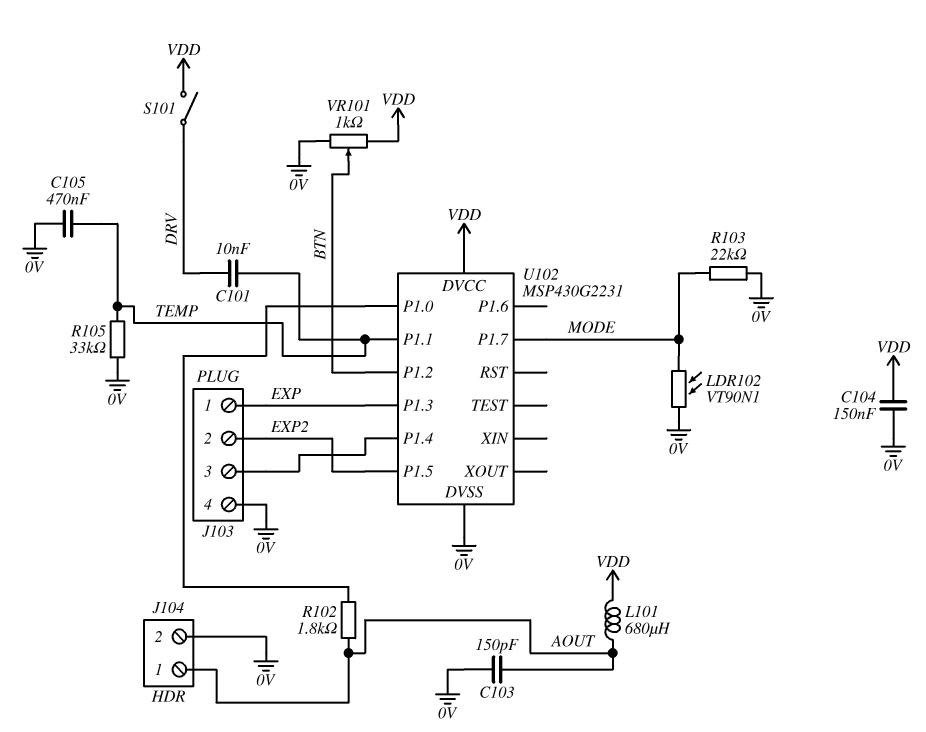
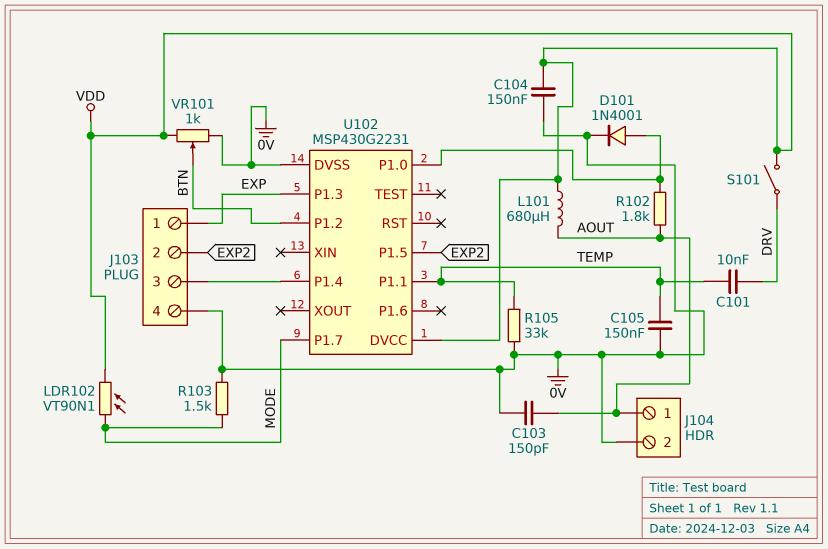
C105: 470nF (0V, TEMP) -> 150nF (0V, TEMP)
D101: none -> diode 1N4001 (A U102/P1.0, K 0V)
LDR102: VT90N1 (0V, MODE) -> VT90N1 (MODE, VDD)
R103: 22k (0V, MODE) -> 1.5k (0V, MODE)

